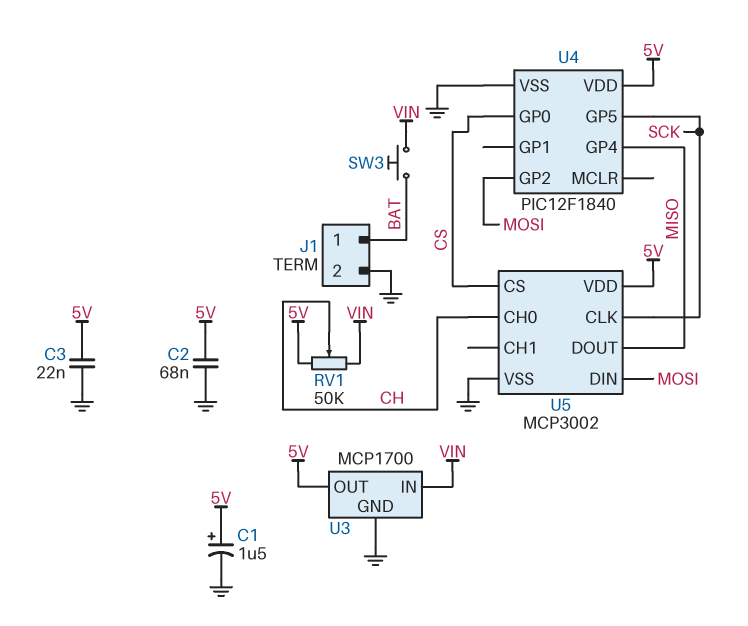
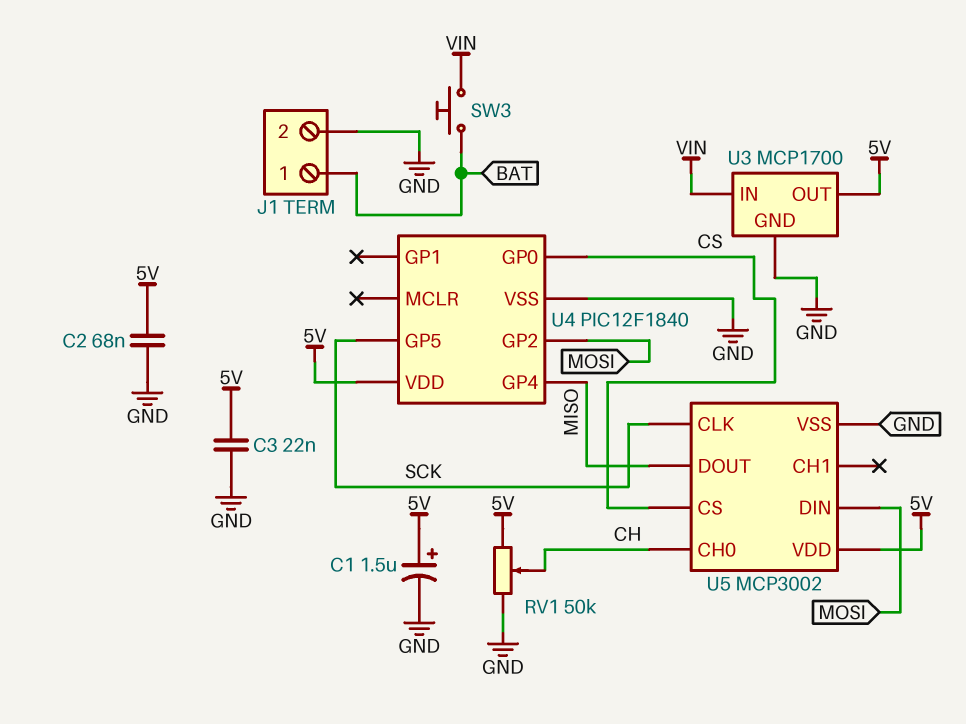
RV1: 50k (5V, VIN, wiper CH) -> 50k (5V, GND, wiper CH)

